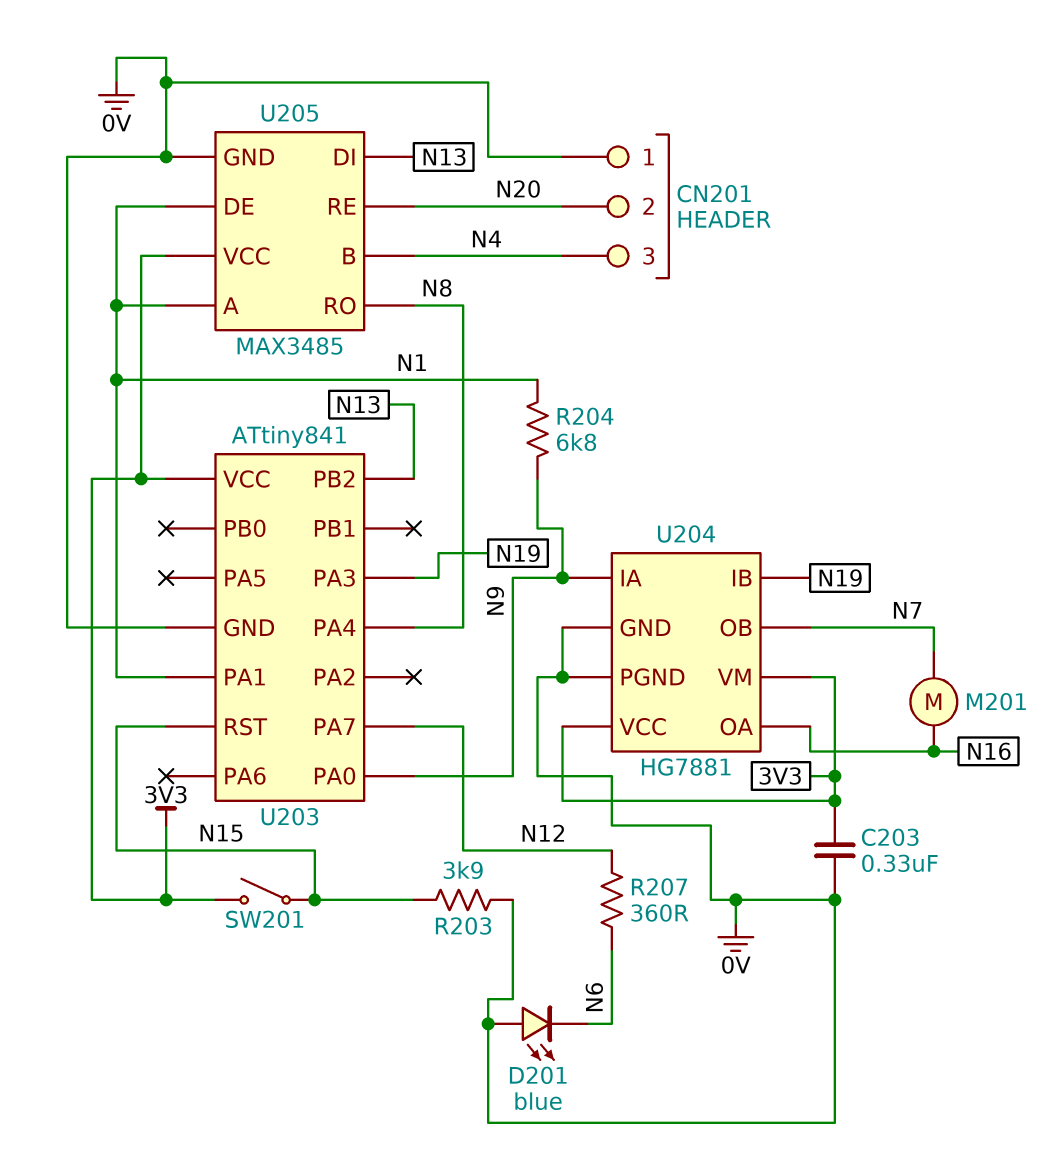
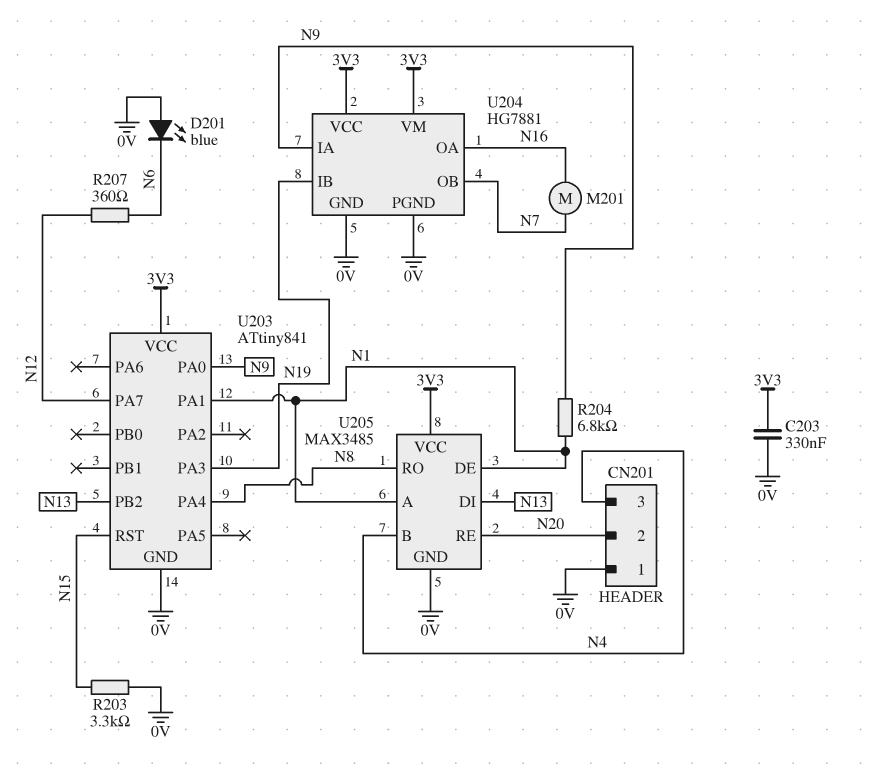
R203: 3.9k (0V, N15) -> 3.3k (0V, N15)
SW201: switch (3V3, N15) -> none

